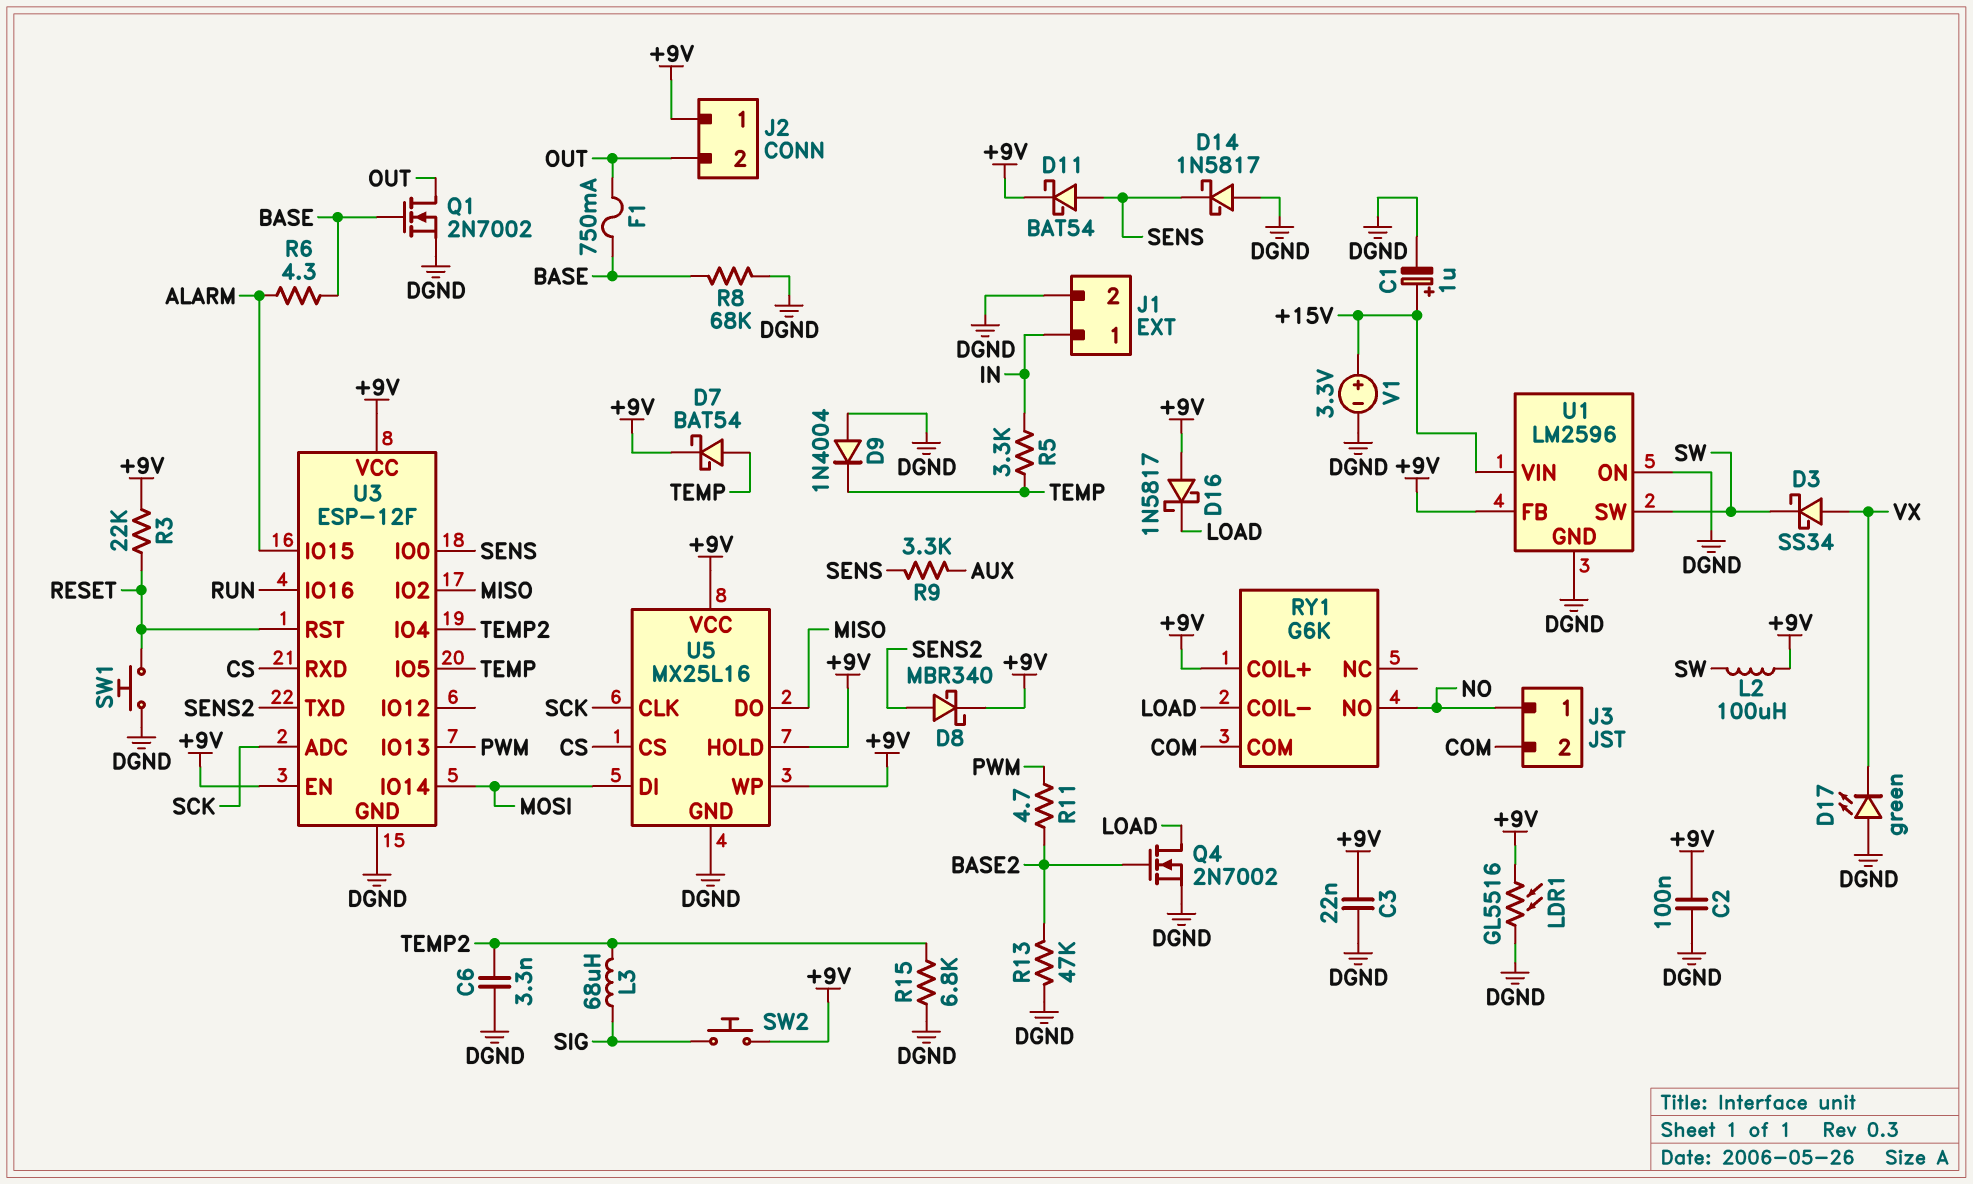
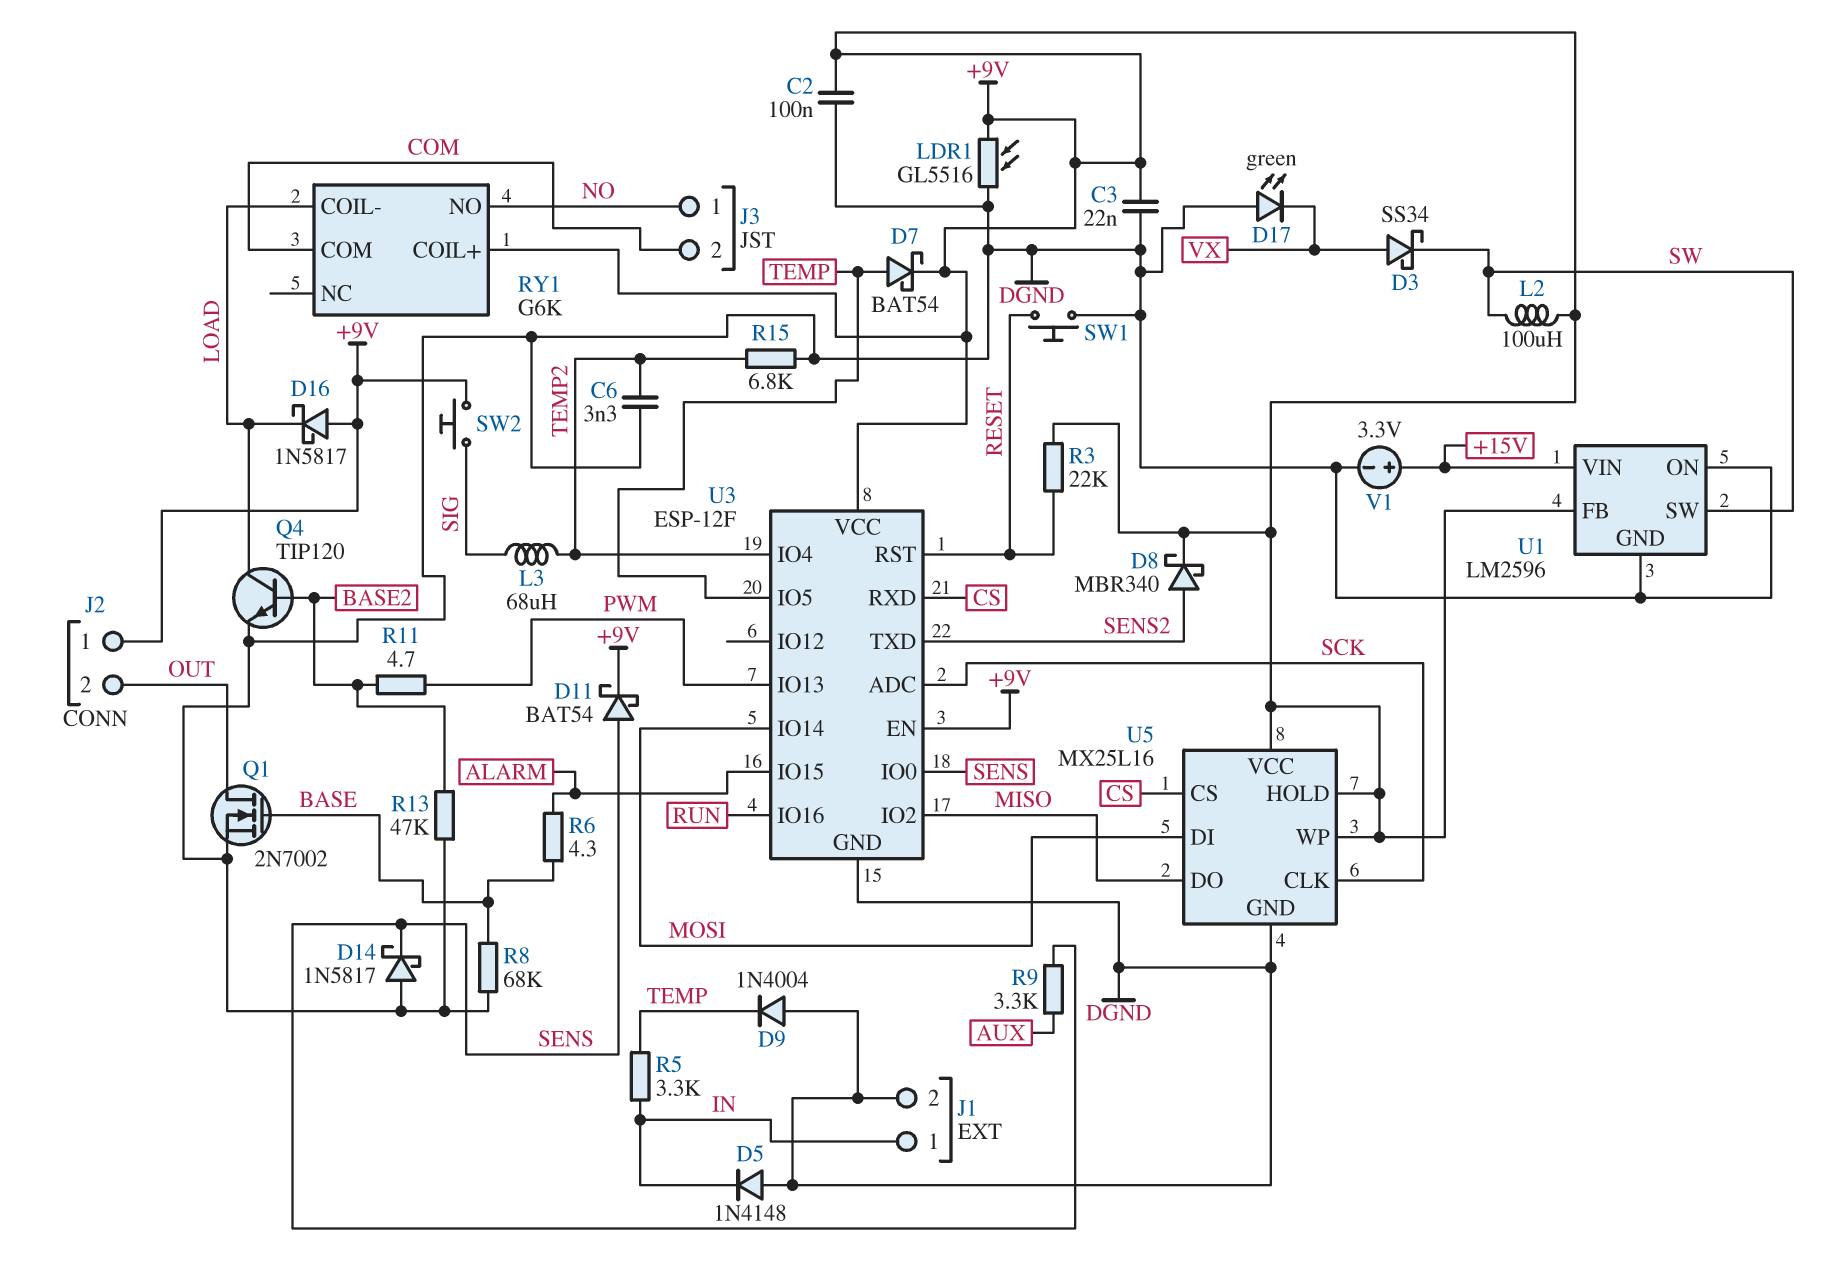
C1: 1uF (plus +15V, minus DGND) -> none
D5: none -> diode 1N4148 (A DGND, K IN)
F1: 750mA (BASE, OUT) -> none
Q4: NMOS 2N7002 (G BASE2, D LOAD, S DGND) -> NPN TIP120 (B BASE2, C LOAD, E DGND)

